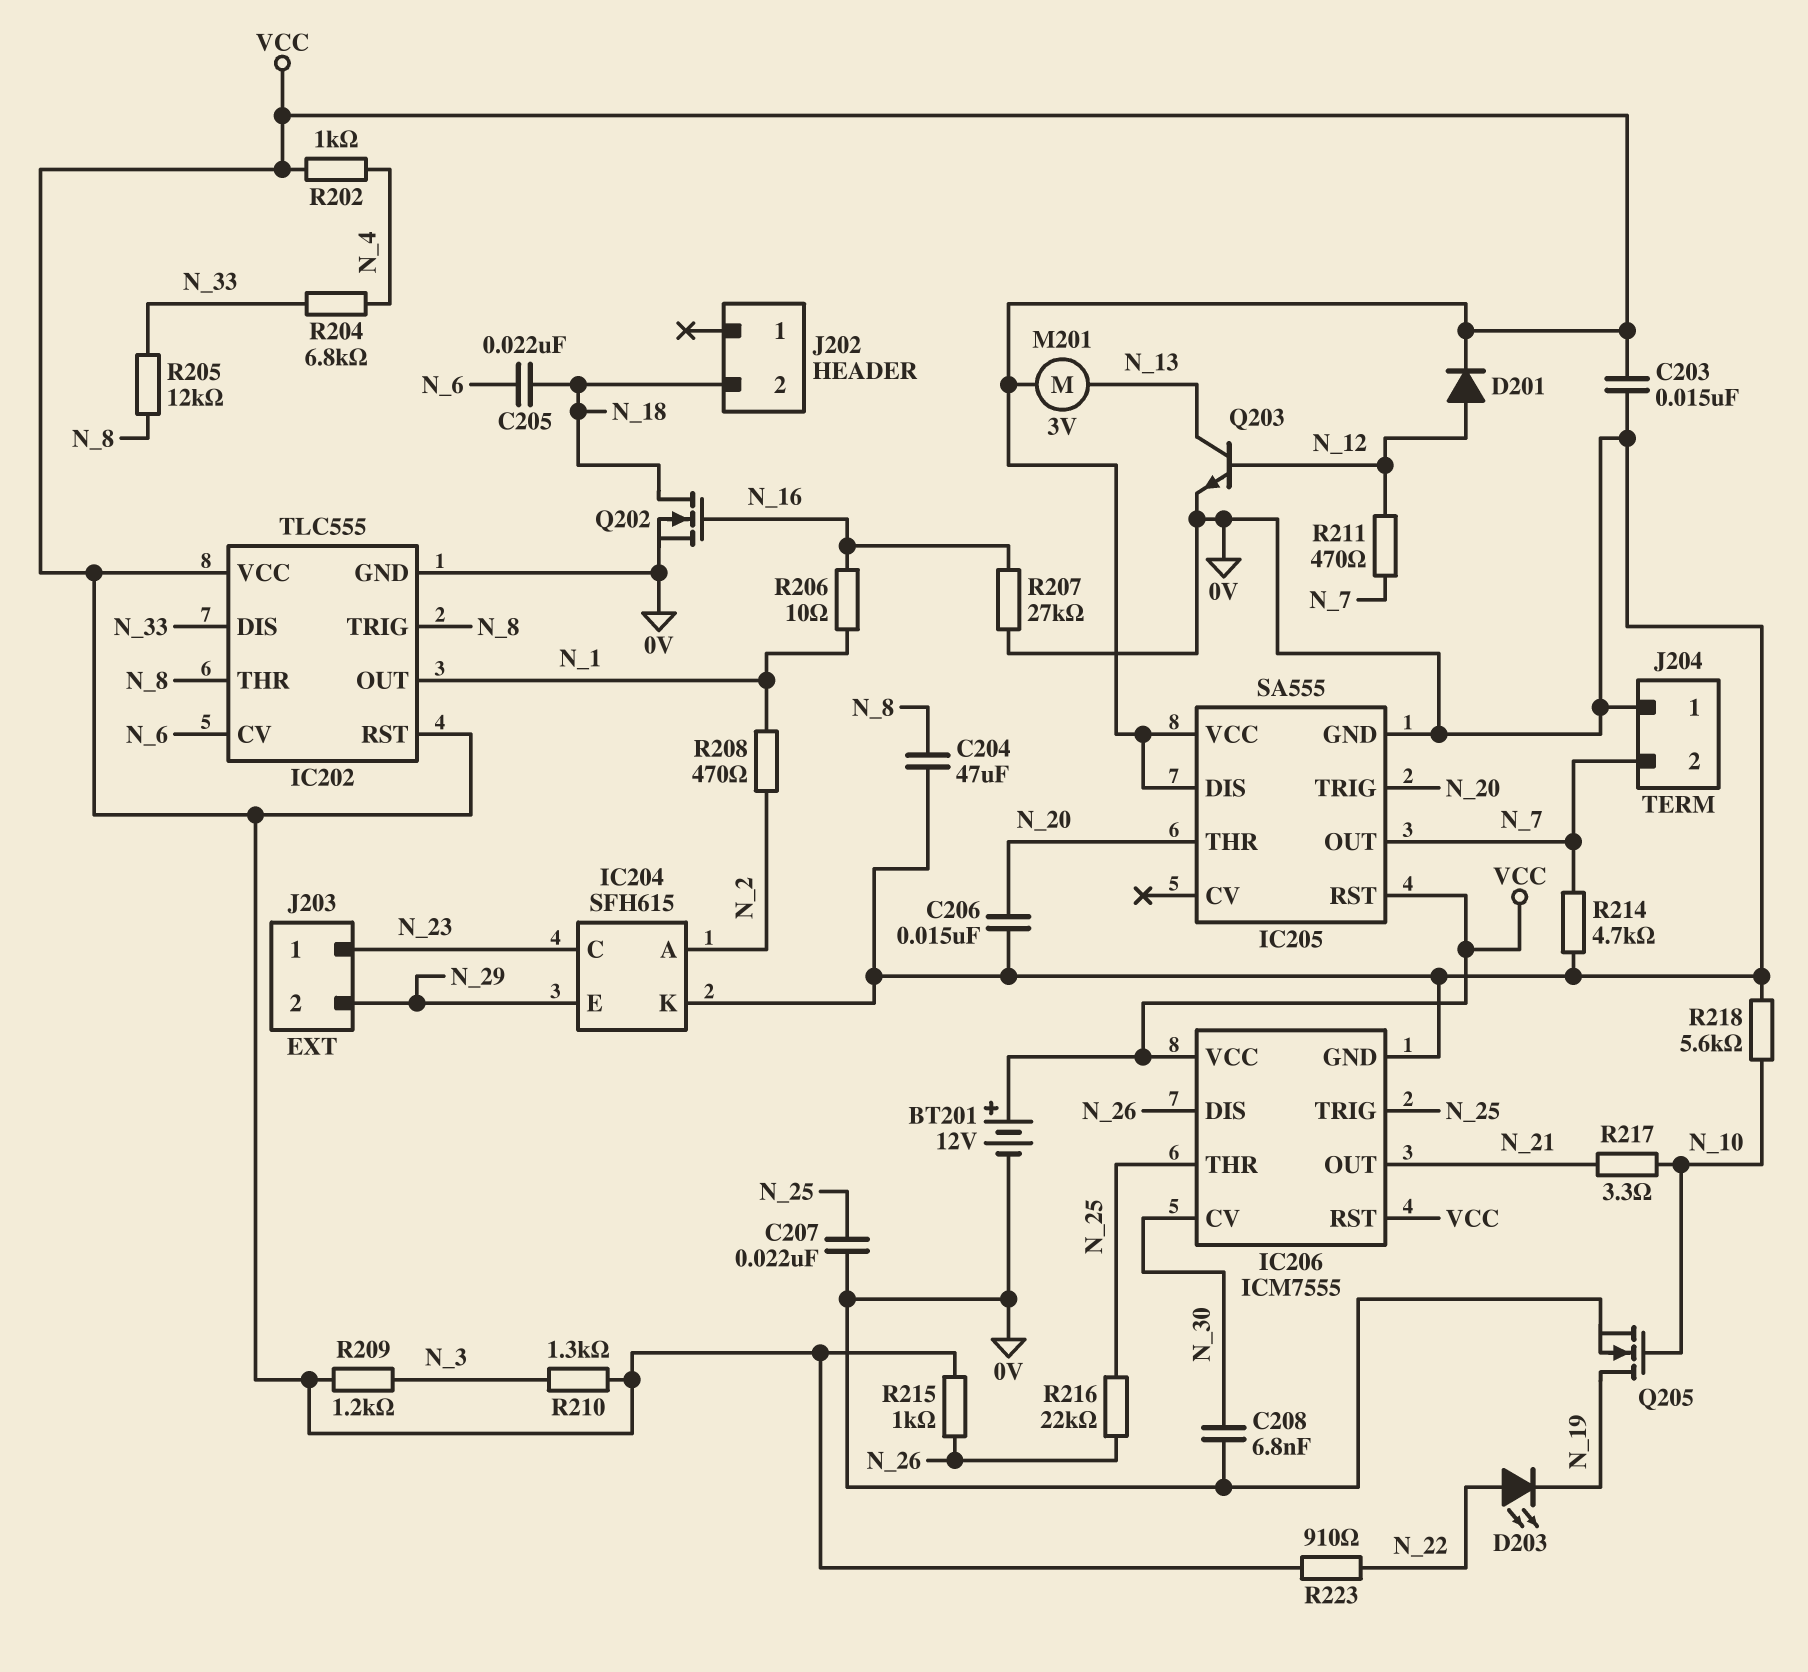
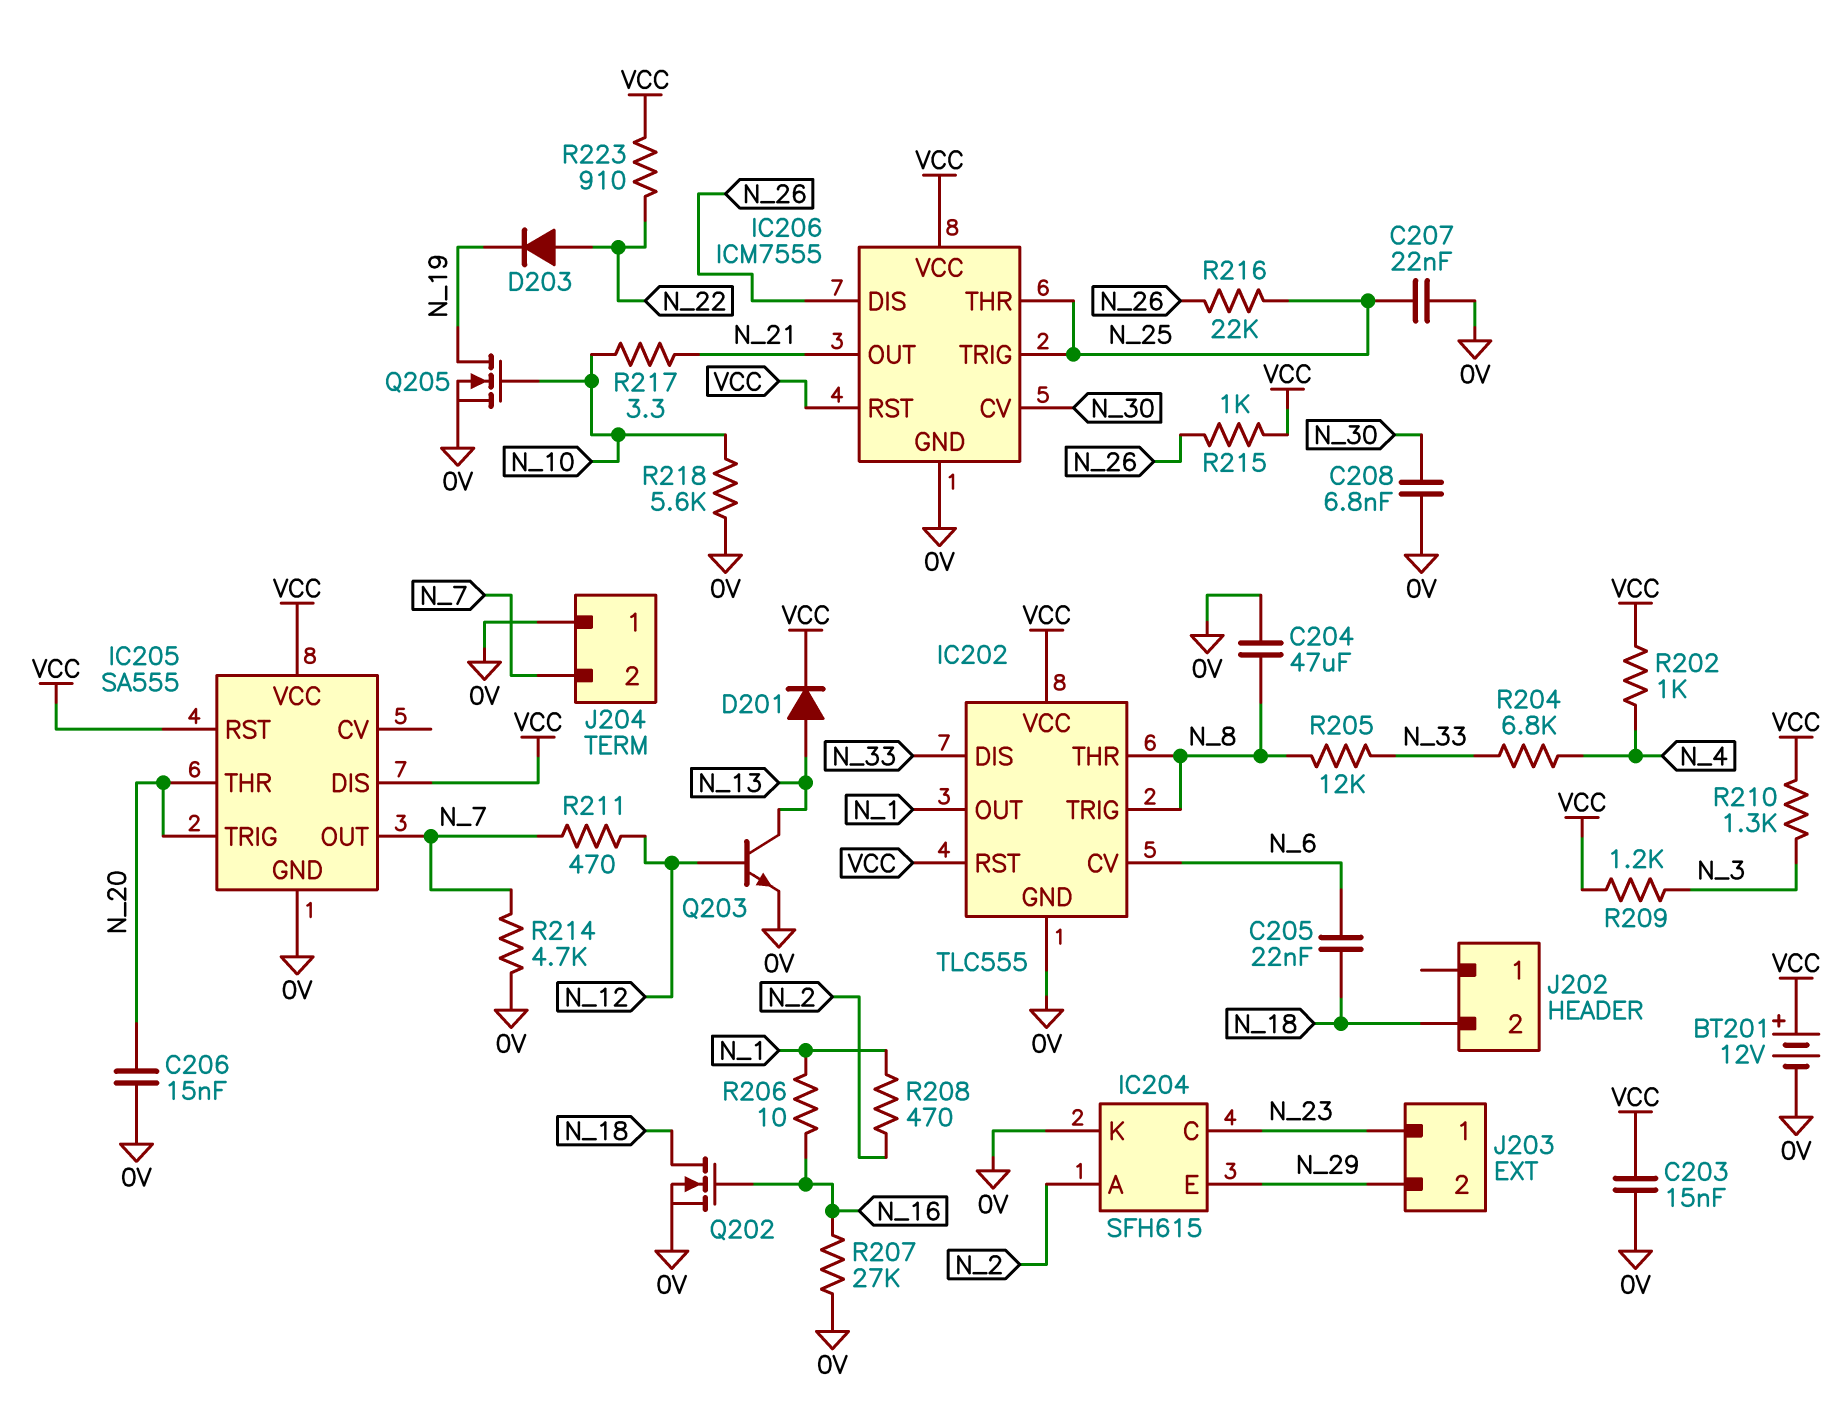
D201: diode (A N_12, K VCC) -> diode (A N_13, K VCC)
D203: LED (A N_22, K N_19) -> diode (A N_22, K N_19)
M201: motor 3V (N_13, VCC) -> none

